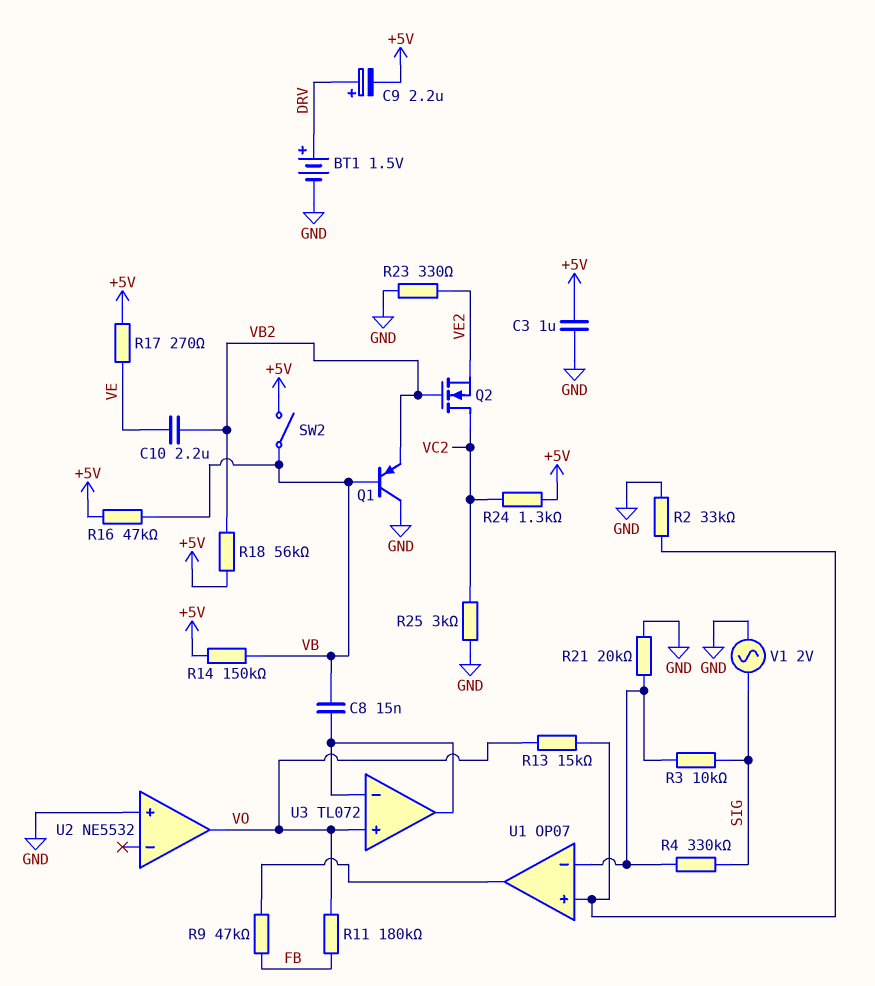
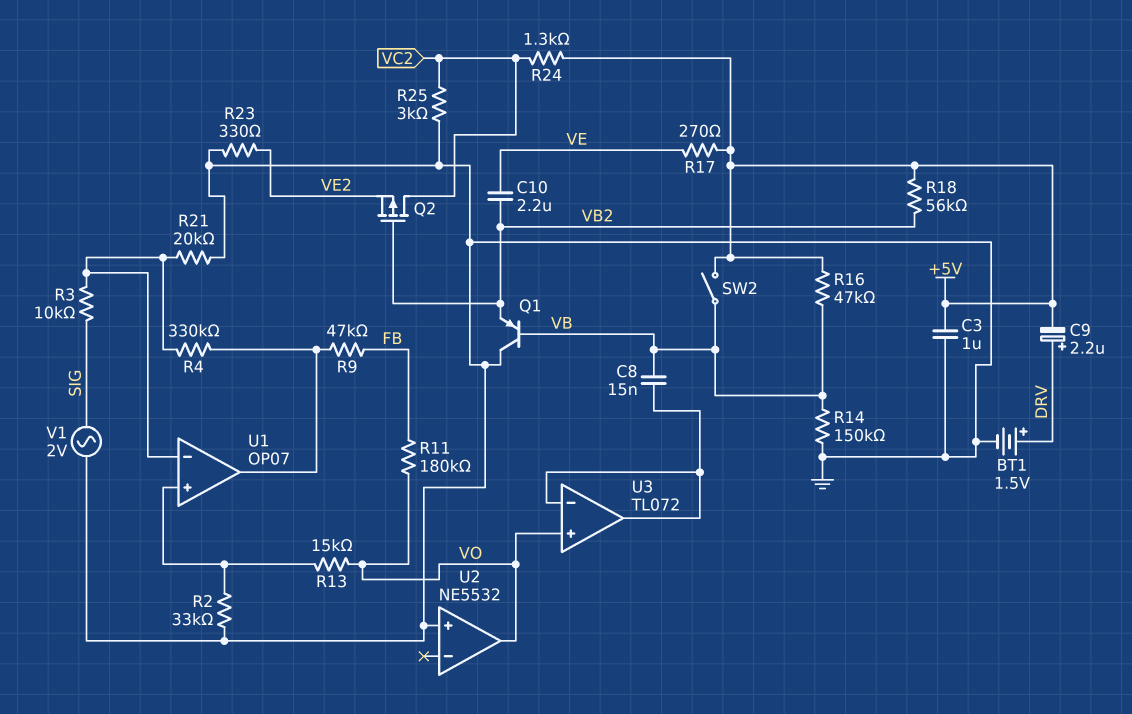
Q2: NMOS (G VB2, D VC2, S VE2) -> PMOS (G VB2, D VC2, S VE2)
R4: 330k (SIG, U1/in-) -> 330k (U1/in-, U1/out)
R14: 150k (+5V, VB) -> 150k (GND, VB)

